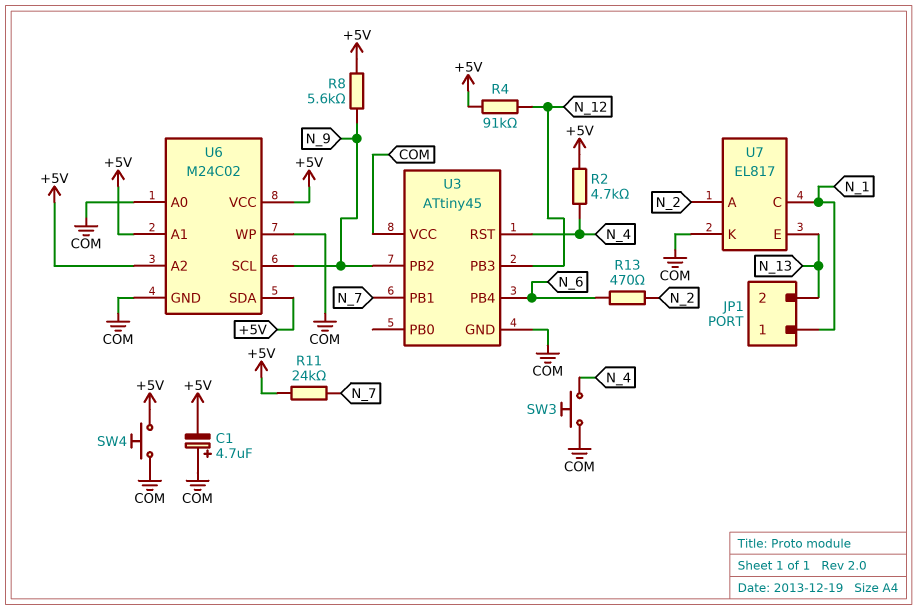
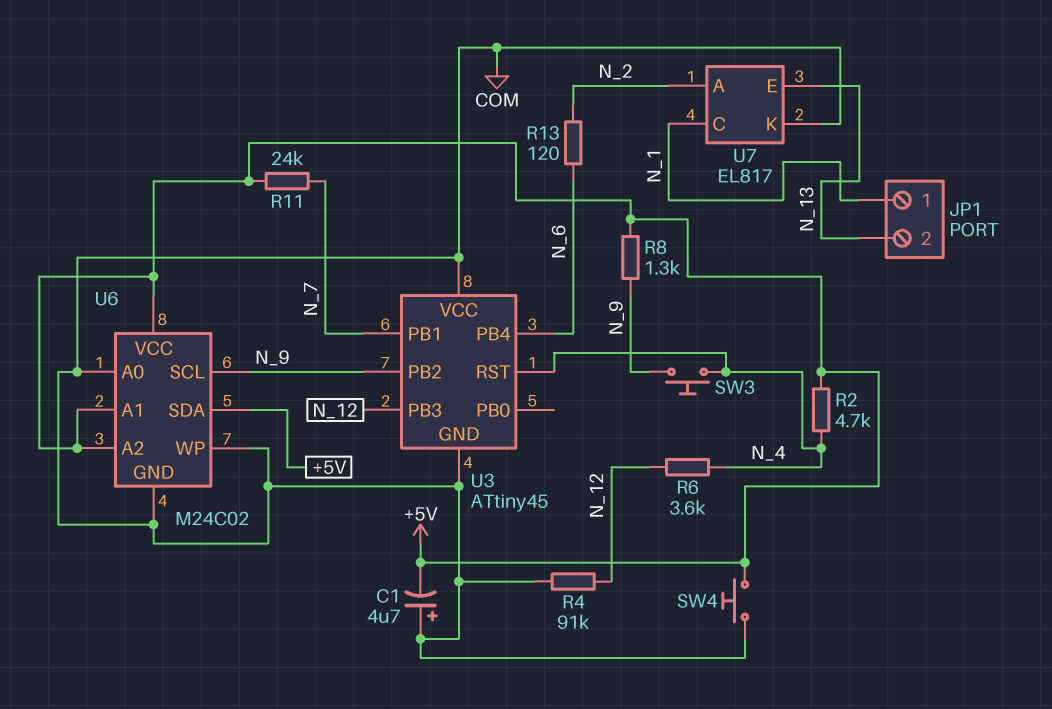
R4: 91k (+5V, N_12) -> 91k (COM, N_12)
R6: none -> 3.6k (N_4, N_12)
R8: 5.6k (+5V, N_9) -> 1.3k (+5V, N_9)
R13: 470 (N_2, N_6) -> 120 (N_2, N_6)
SW3: button (COM, N_4) -> button (N_4, N_9)

